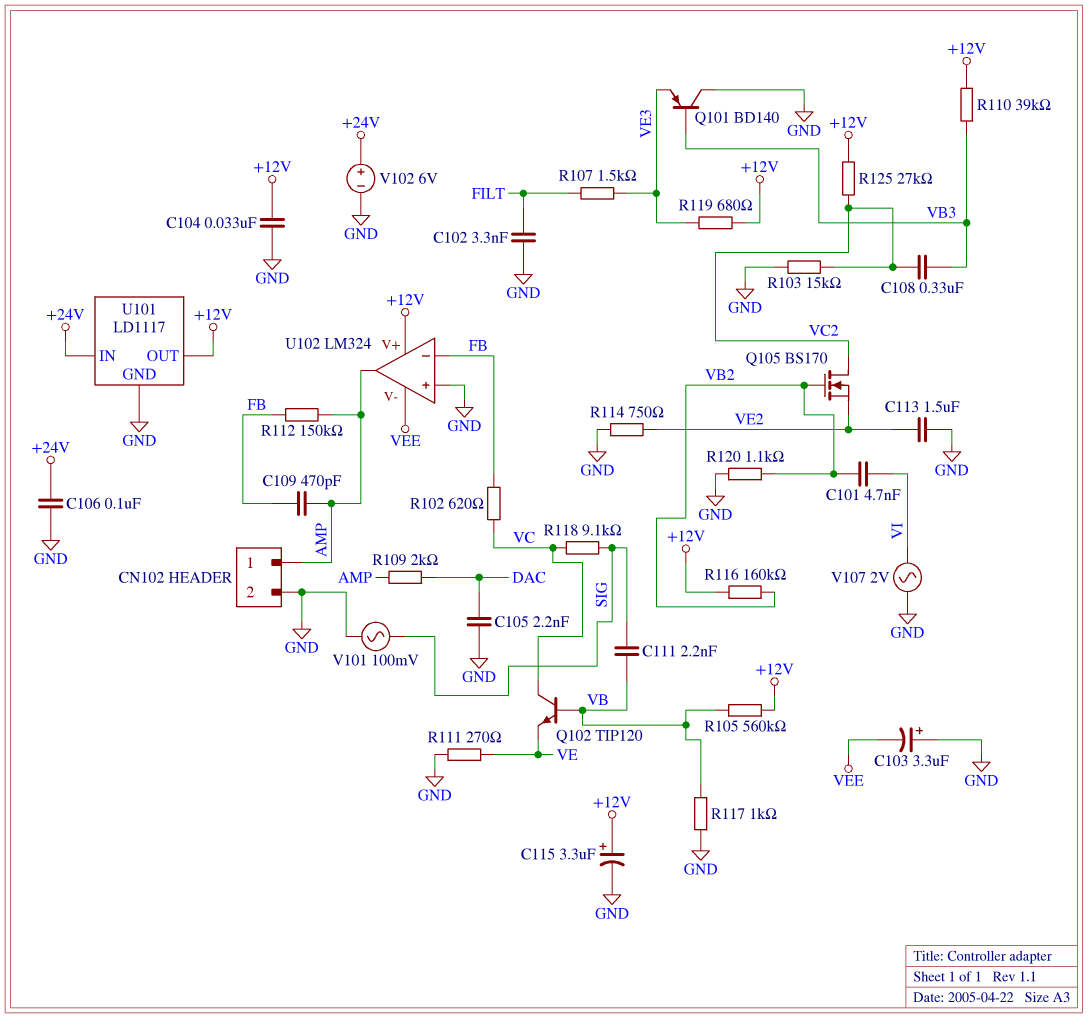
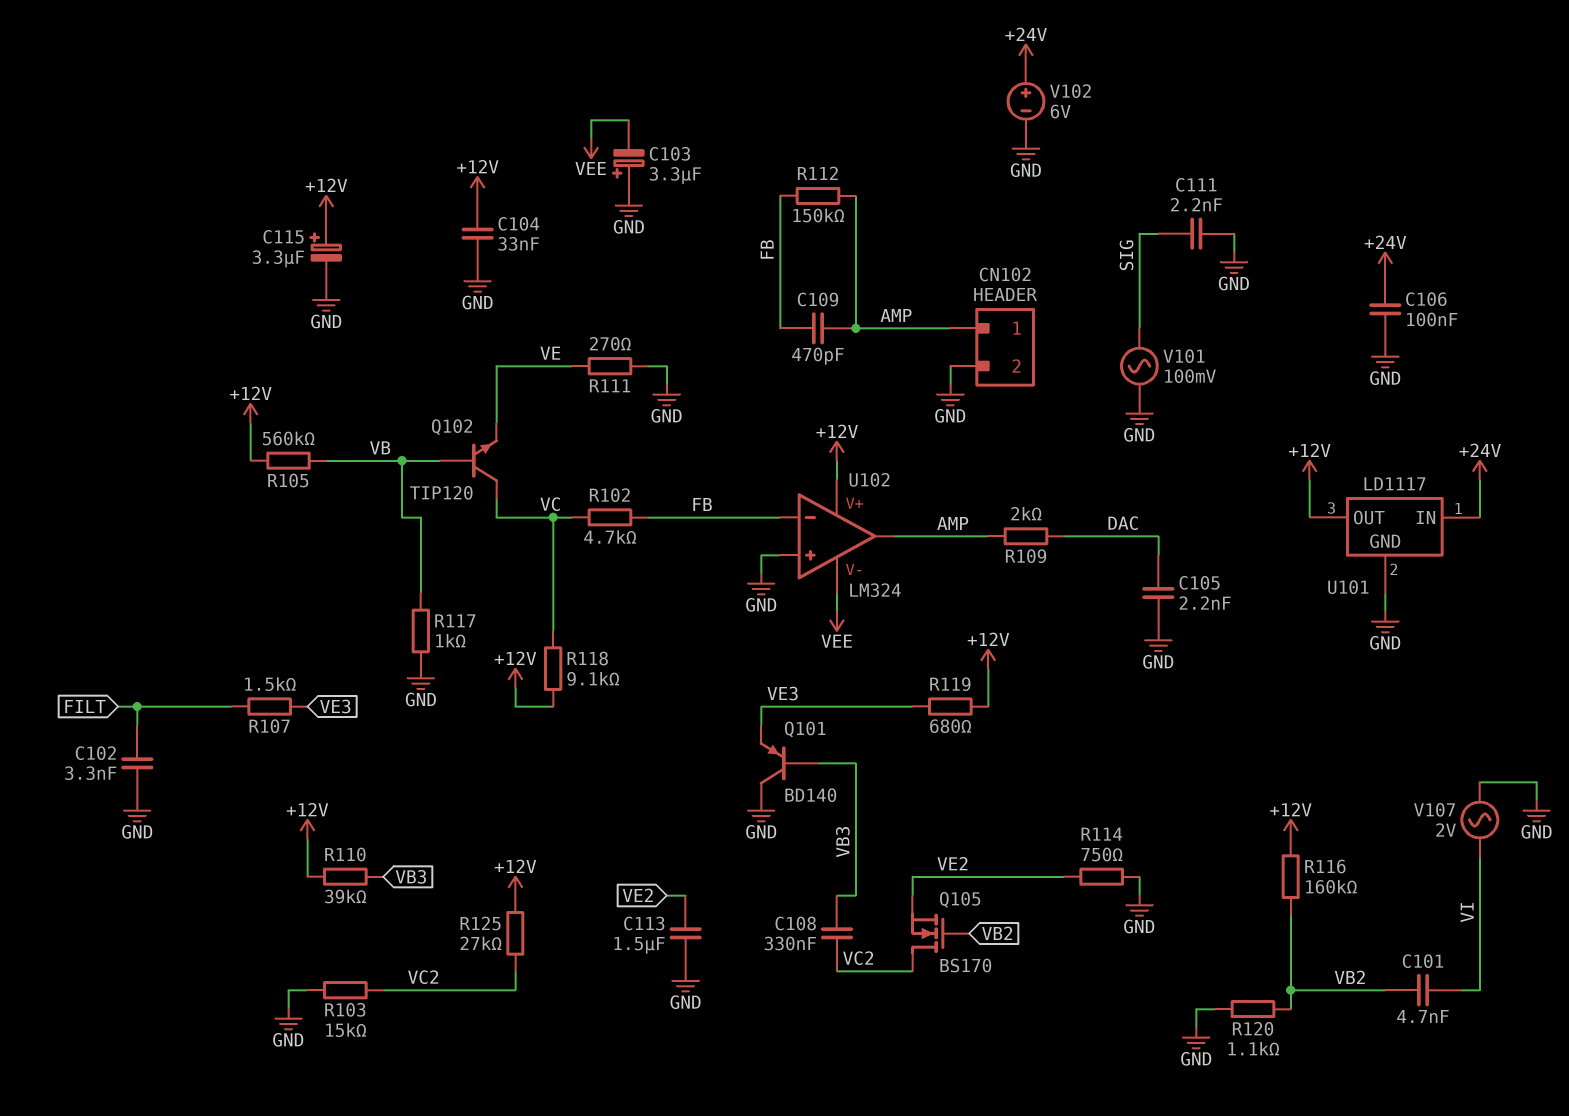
C111: 2.2nF (SIG, VB) -> 2.2nF (GND, SIG)
R102: 620 (FB, VC) -> 4.7k (FB, VC)
R118: 9.1k (SIG, VC) -> 9.1k (+12V, VC)

